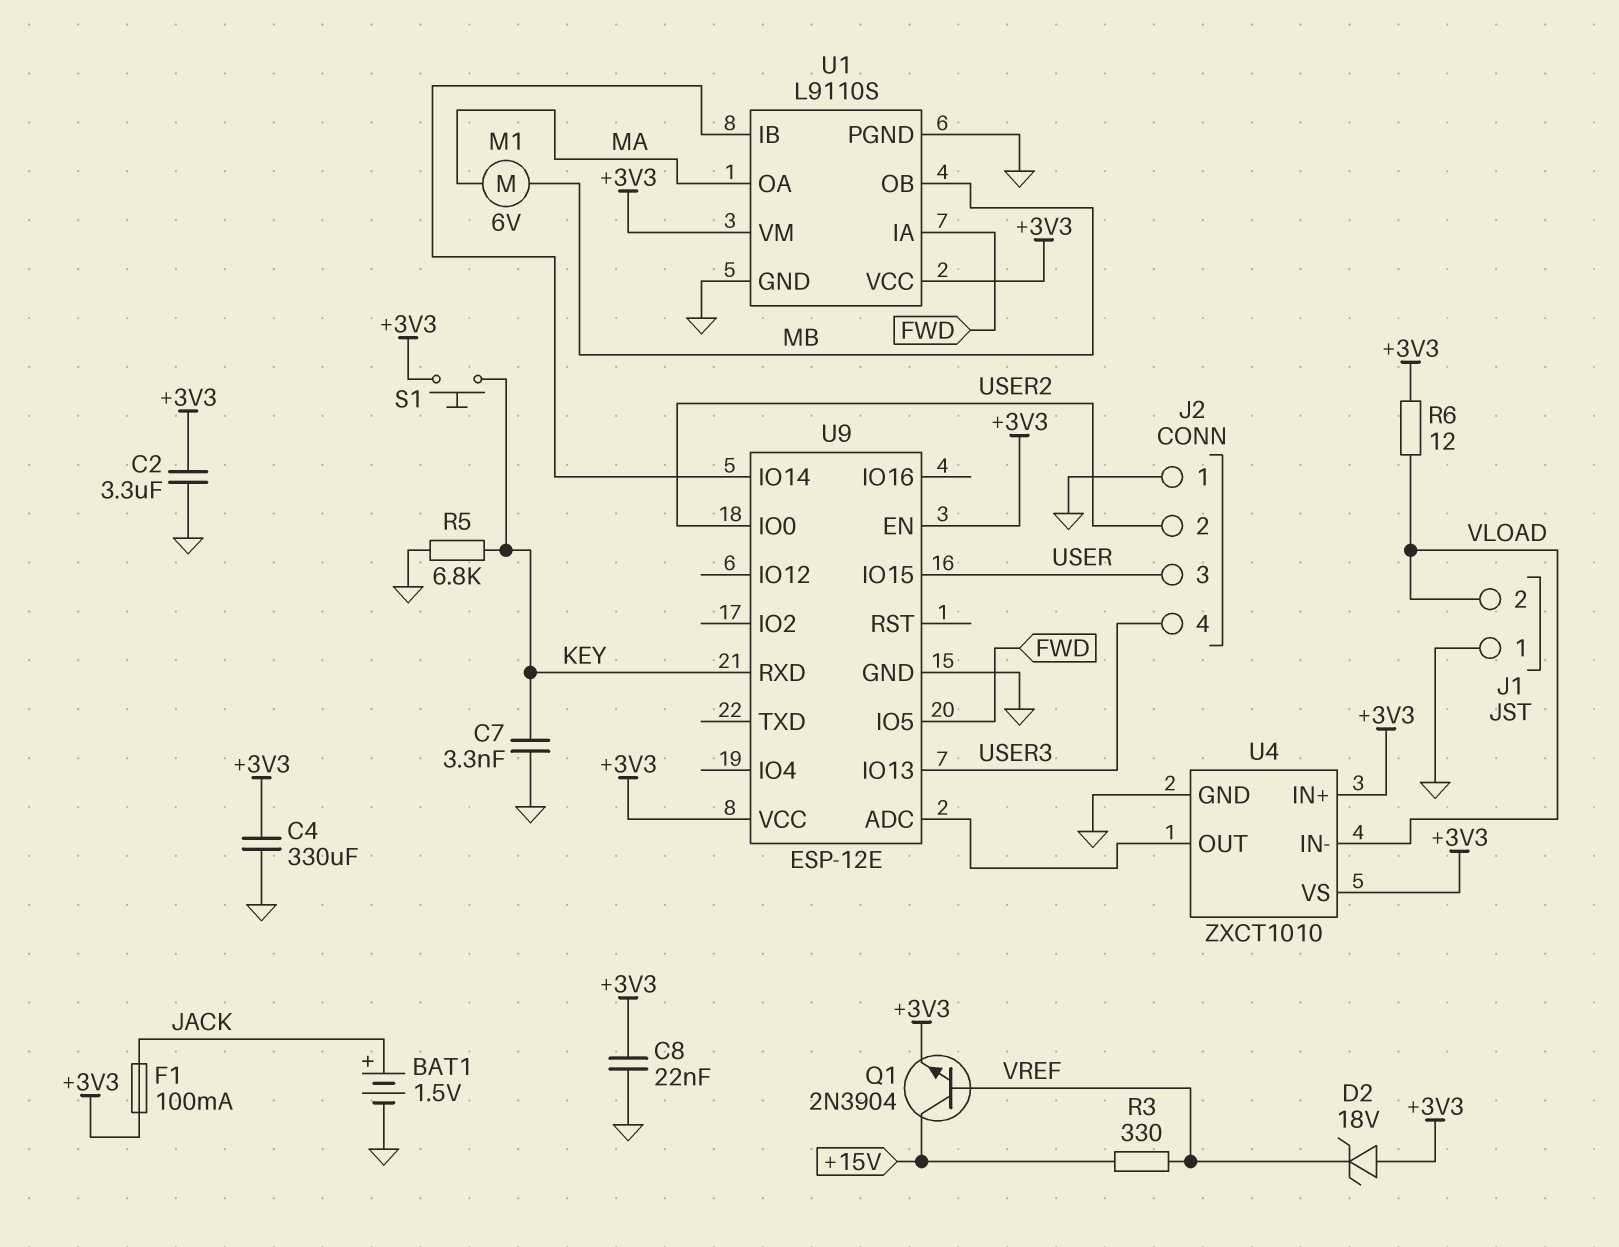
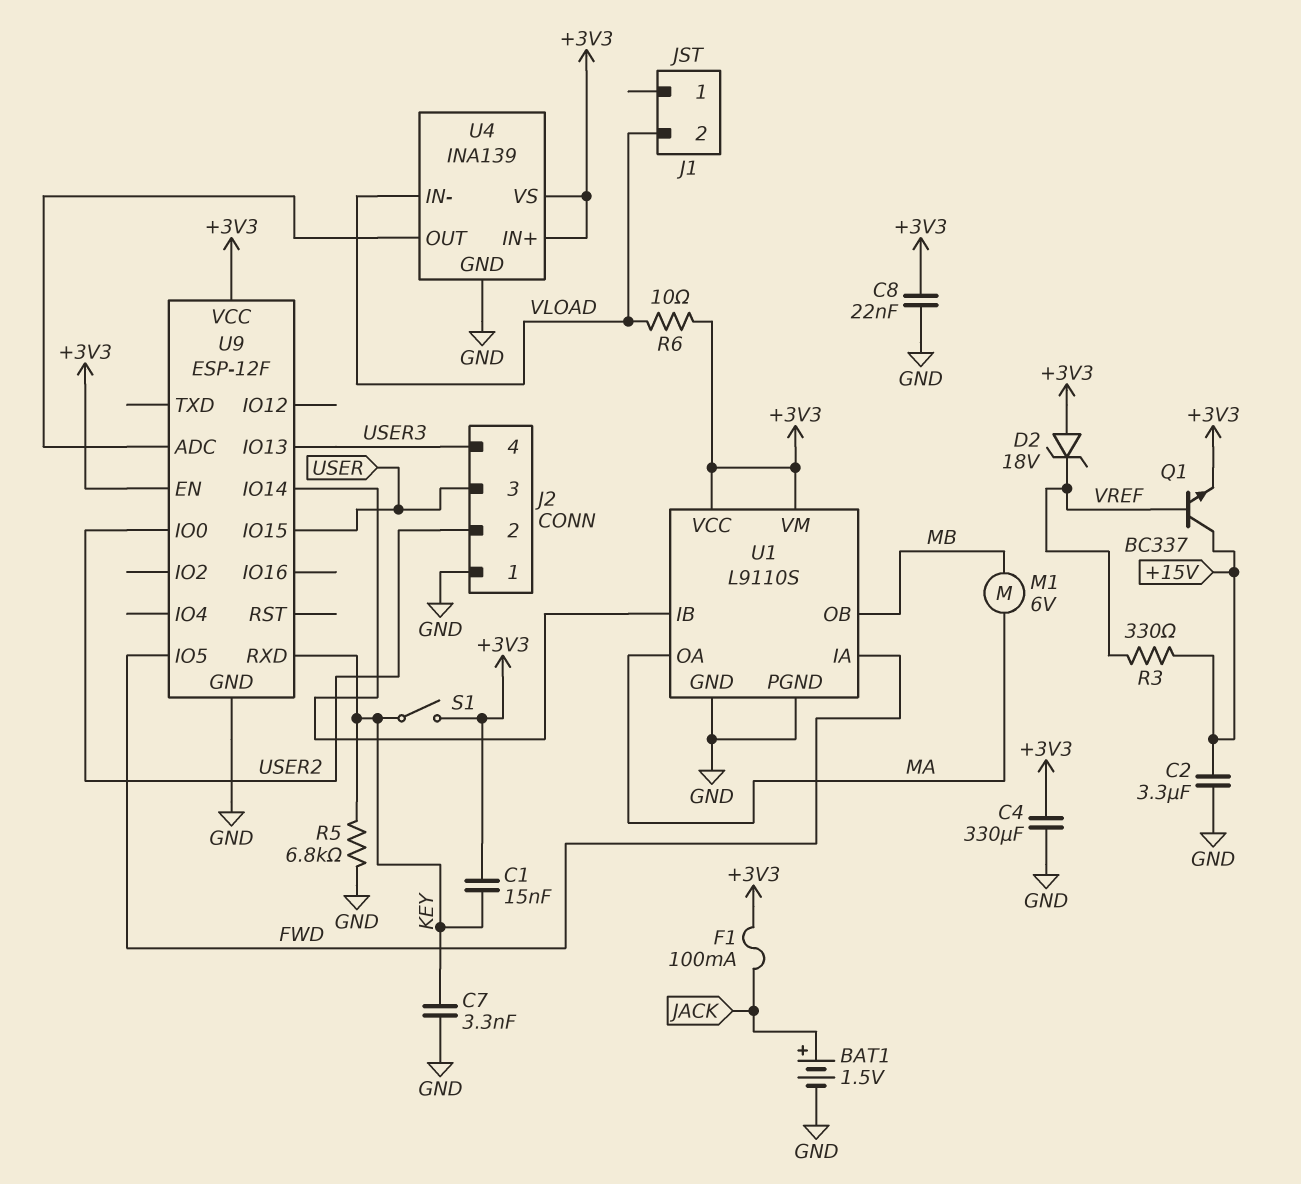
C1: none -> 15nF (+3V3, KEY)
C2: 3.3uF (+3V3, GND) -> 3.3uF (+15V, GND)
J1 pin 1: GND -> none
Q1: NPN 2N3904 (B VREF, C +15V, E +3V3) -> NPN BC337 (B VREF, C +15V, E +3V3)
R6: 12 (+3V3, VLOAD) -> 10 (+3V3, VLOAD)
S1: button (+3V3, KEY) -> switch (+3V3, KEY)
U4: ZXCT1010 -> INA139
U9: ESP-12E -> ESP-12F

